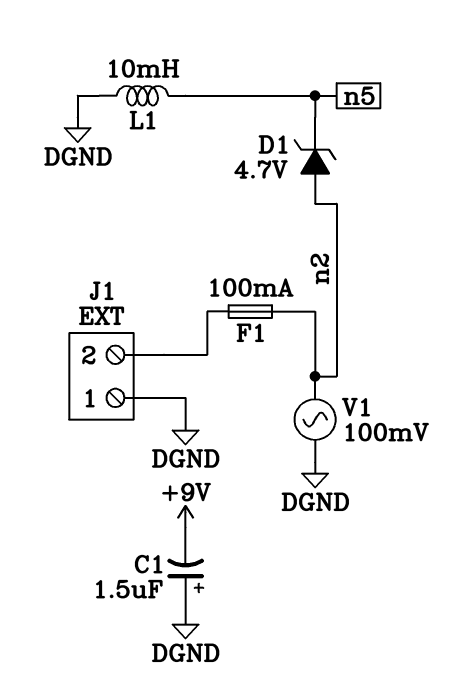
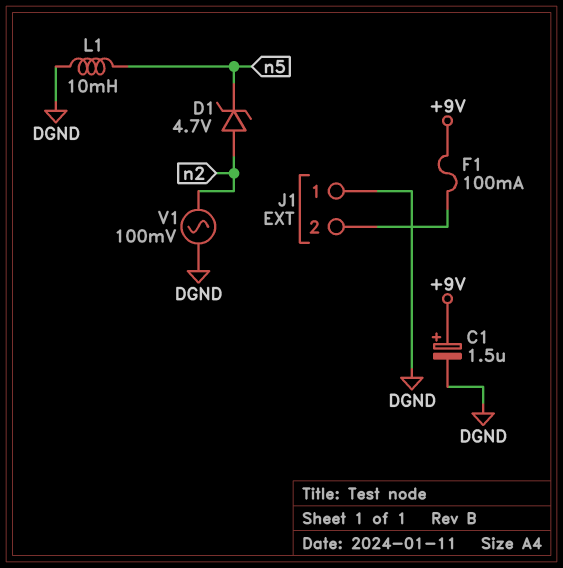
C1: 1.5uF (plus DGND, minus +9V) -> 1.5uF (plus +9V, minus DGND)
F1: 100mA (J1/2, n2) -> 100mA (+9V, J1/2)

